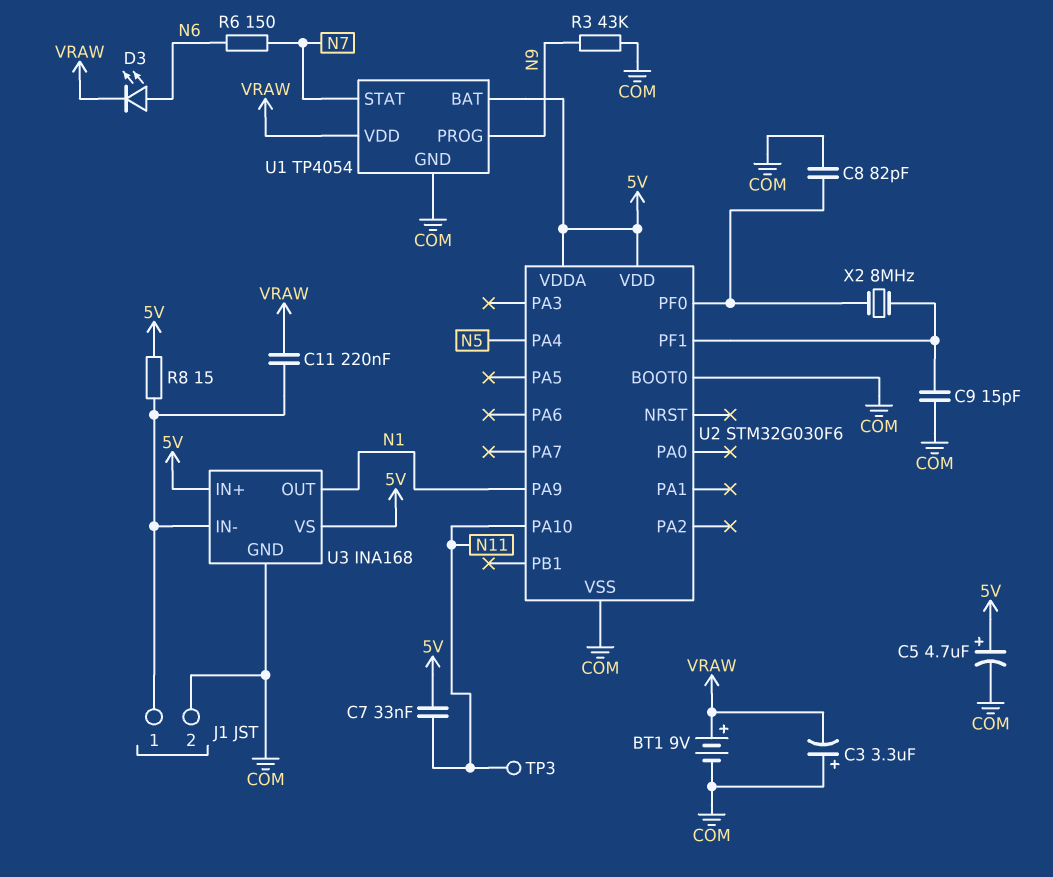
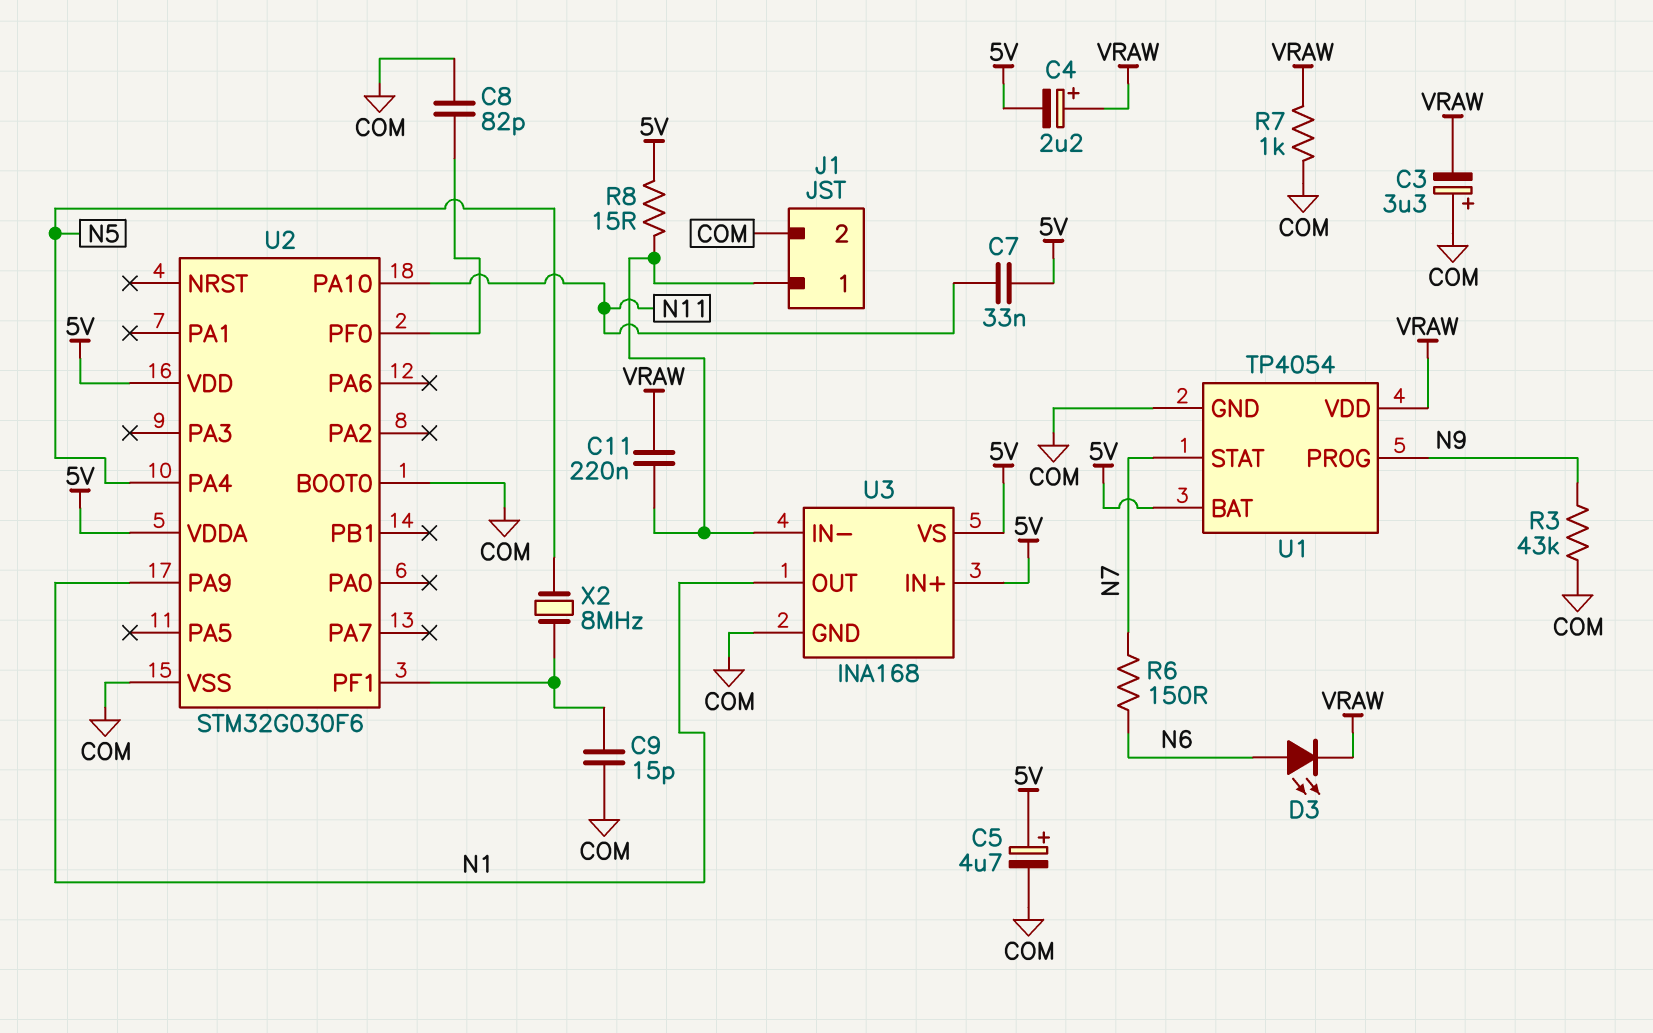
BT1: 9V (plus VRAW, minus COM) -> none
C4: none -> 2.2uF (plus VRAW, minus 5V)
R7: none -> 1k (COM, VRAW)
TP3: test point (N11) -> none
X2: 8MHz (U2/PF0, U2/PF1) -> 8MHz (N5, U2/PF1)

